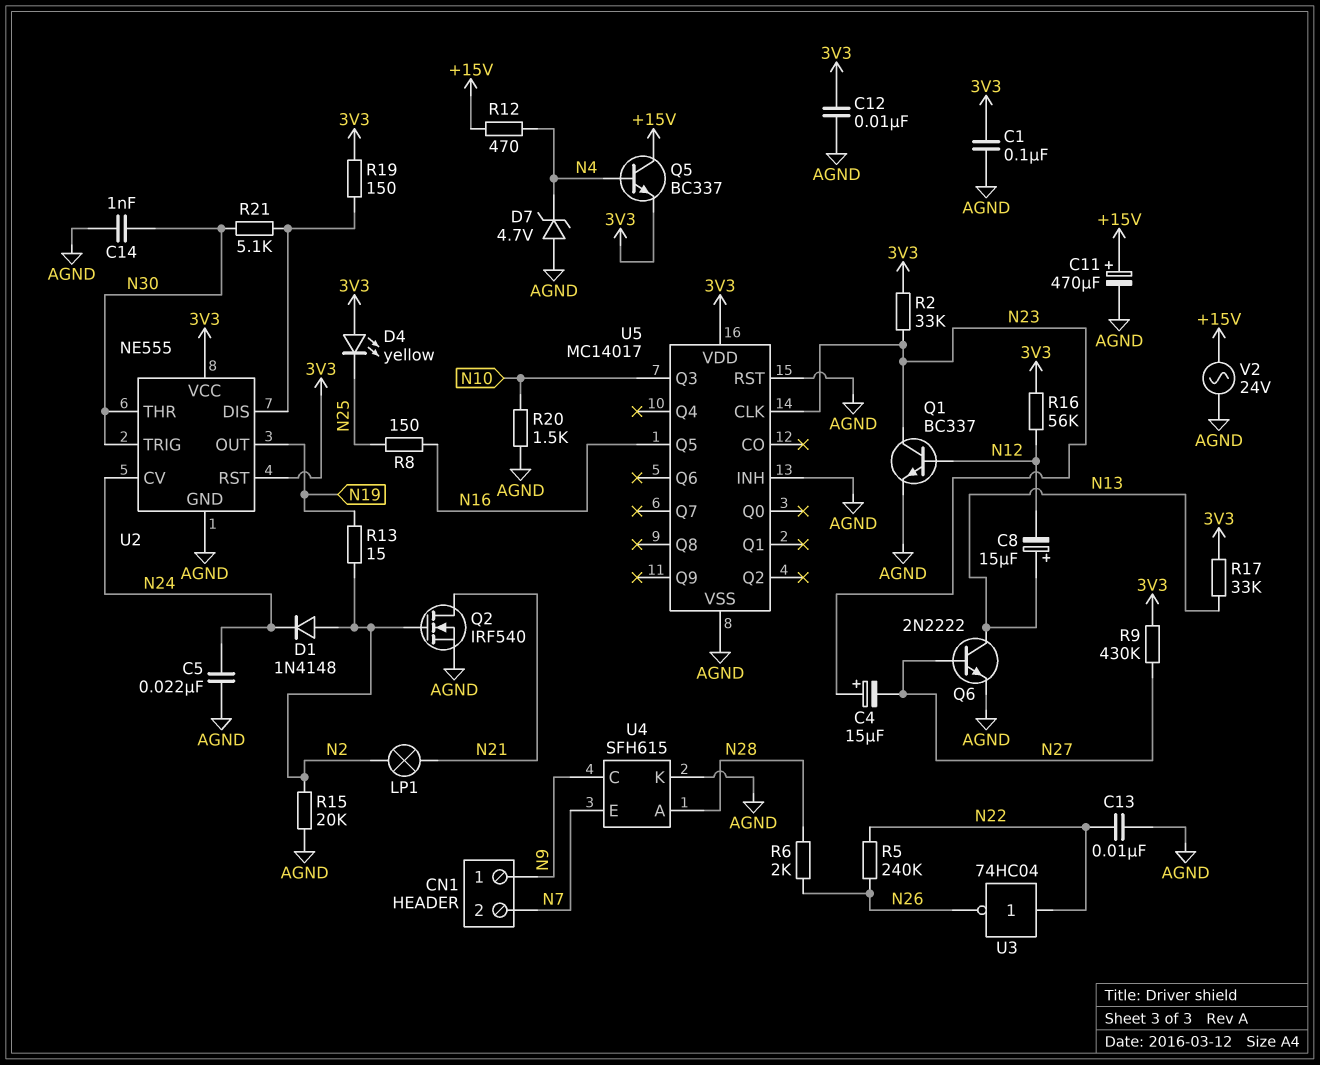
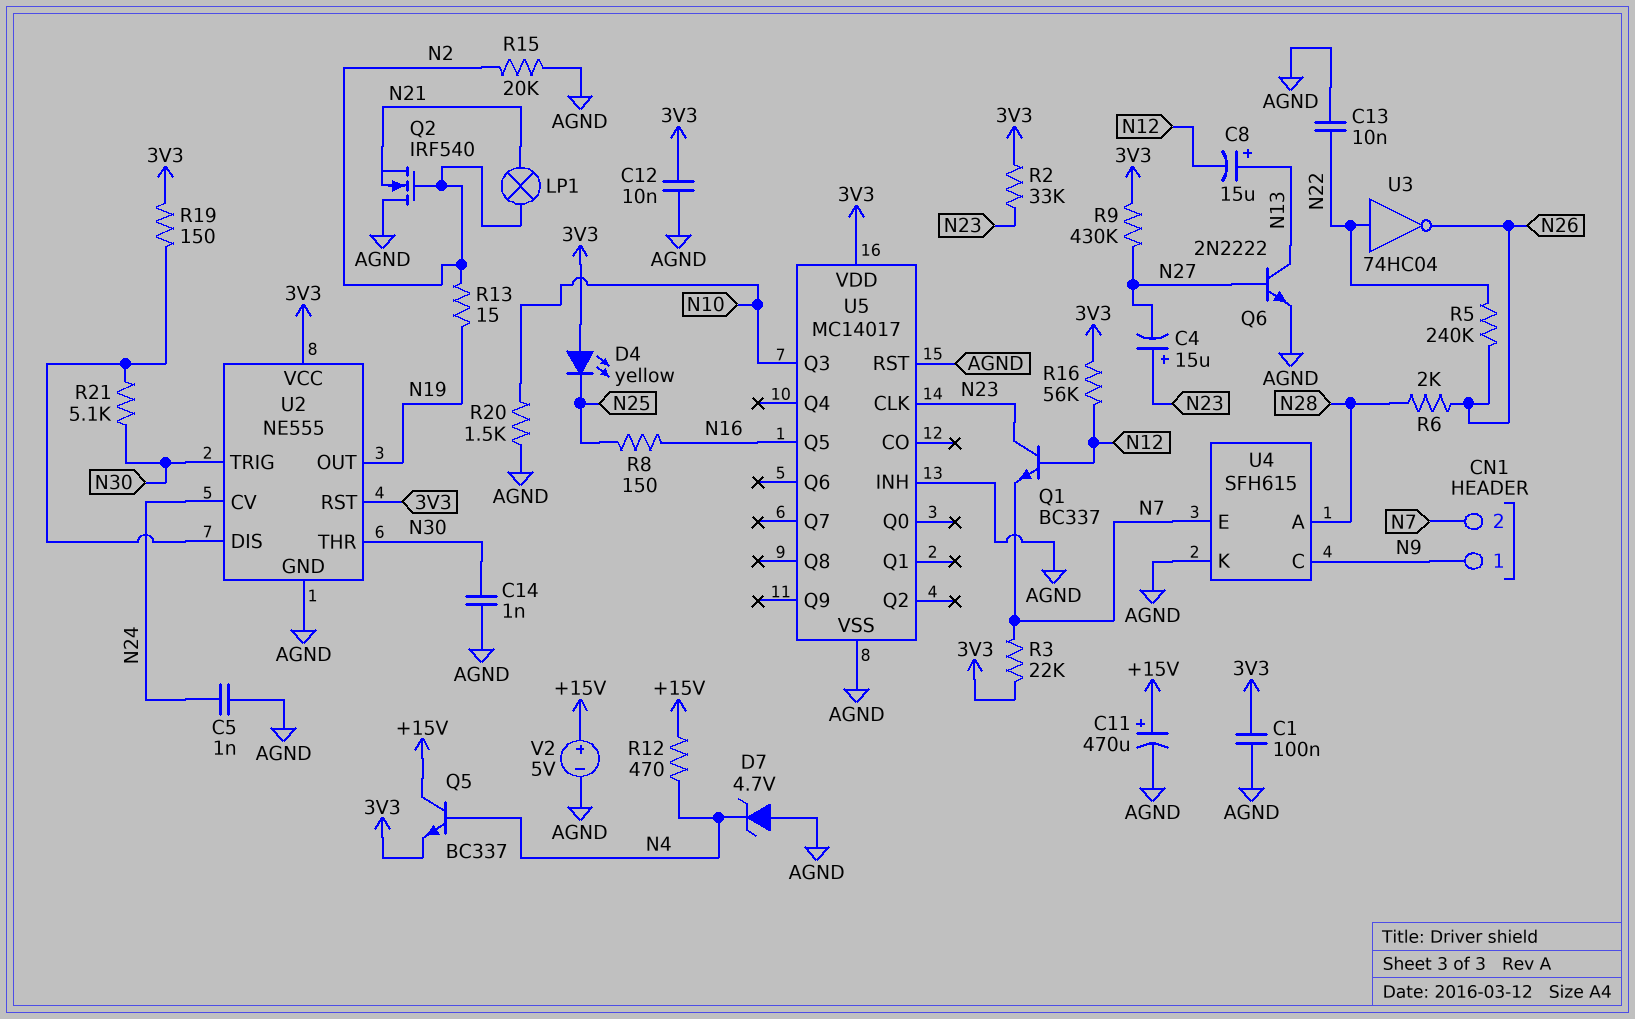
C5: 22nF (AGND, N24) -> 1nF (AGND, N24)
D1: diode 1N4148 (A N2, K N24) -> none
Q1: NPN BC337 (B N12, C N23, E AGND) -> NPN BC337 (B N12, C N23, E N7)
Q2: NMOS IRF540 (G N2, D N21, S AGND) -> NMOS IRF540 (G N2, D AGND, S N21)
R3: none -> 22k (3V3, N7)
R17: 33k (3V3, N13) -> none
V2: AC 24V (+15V, AGND) -> 5V (plus +15V, minus AGND)

